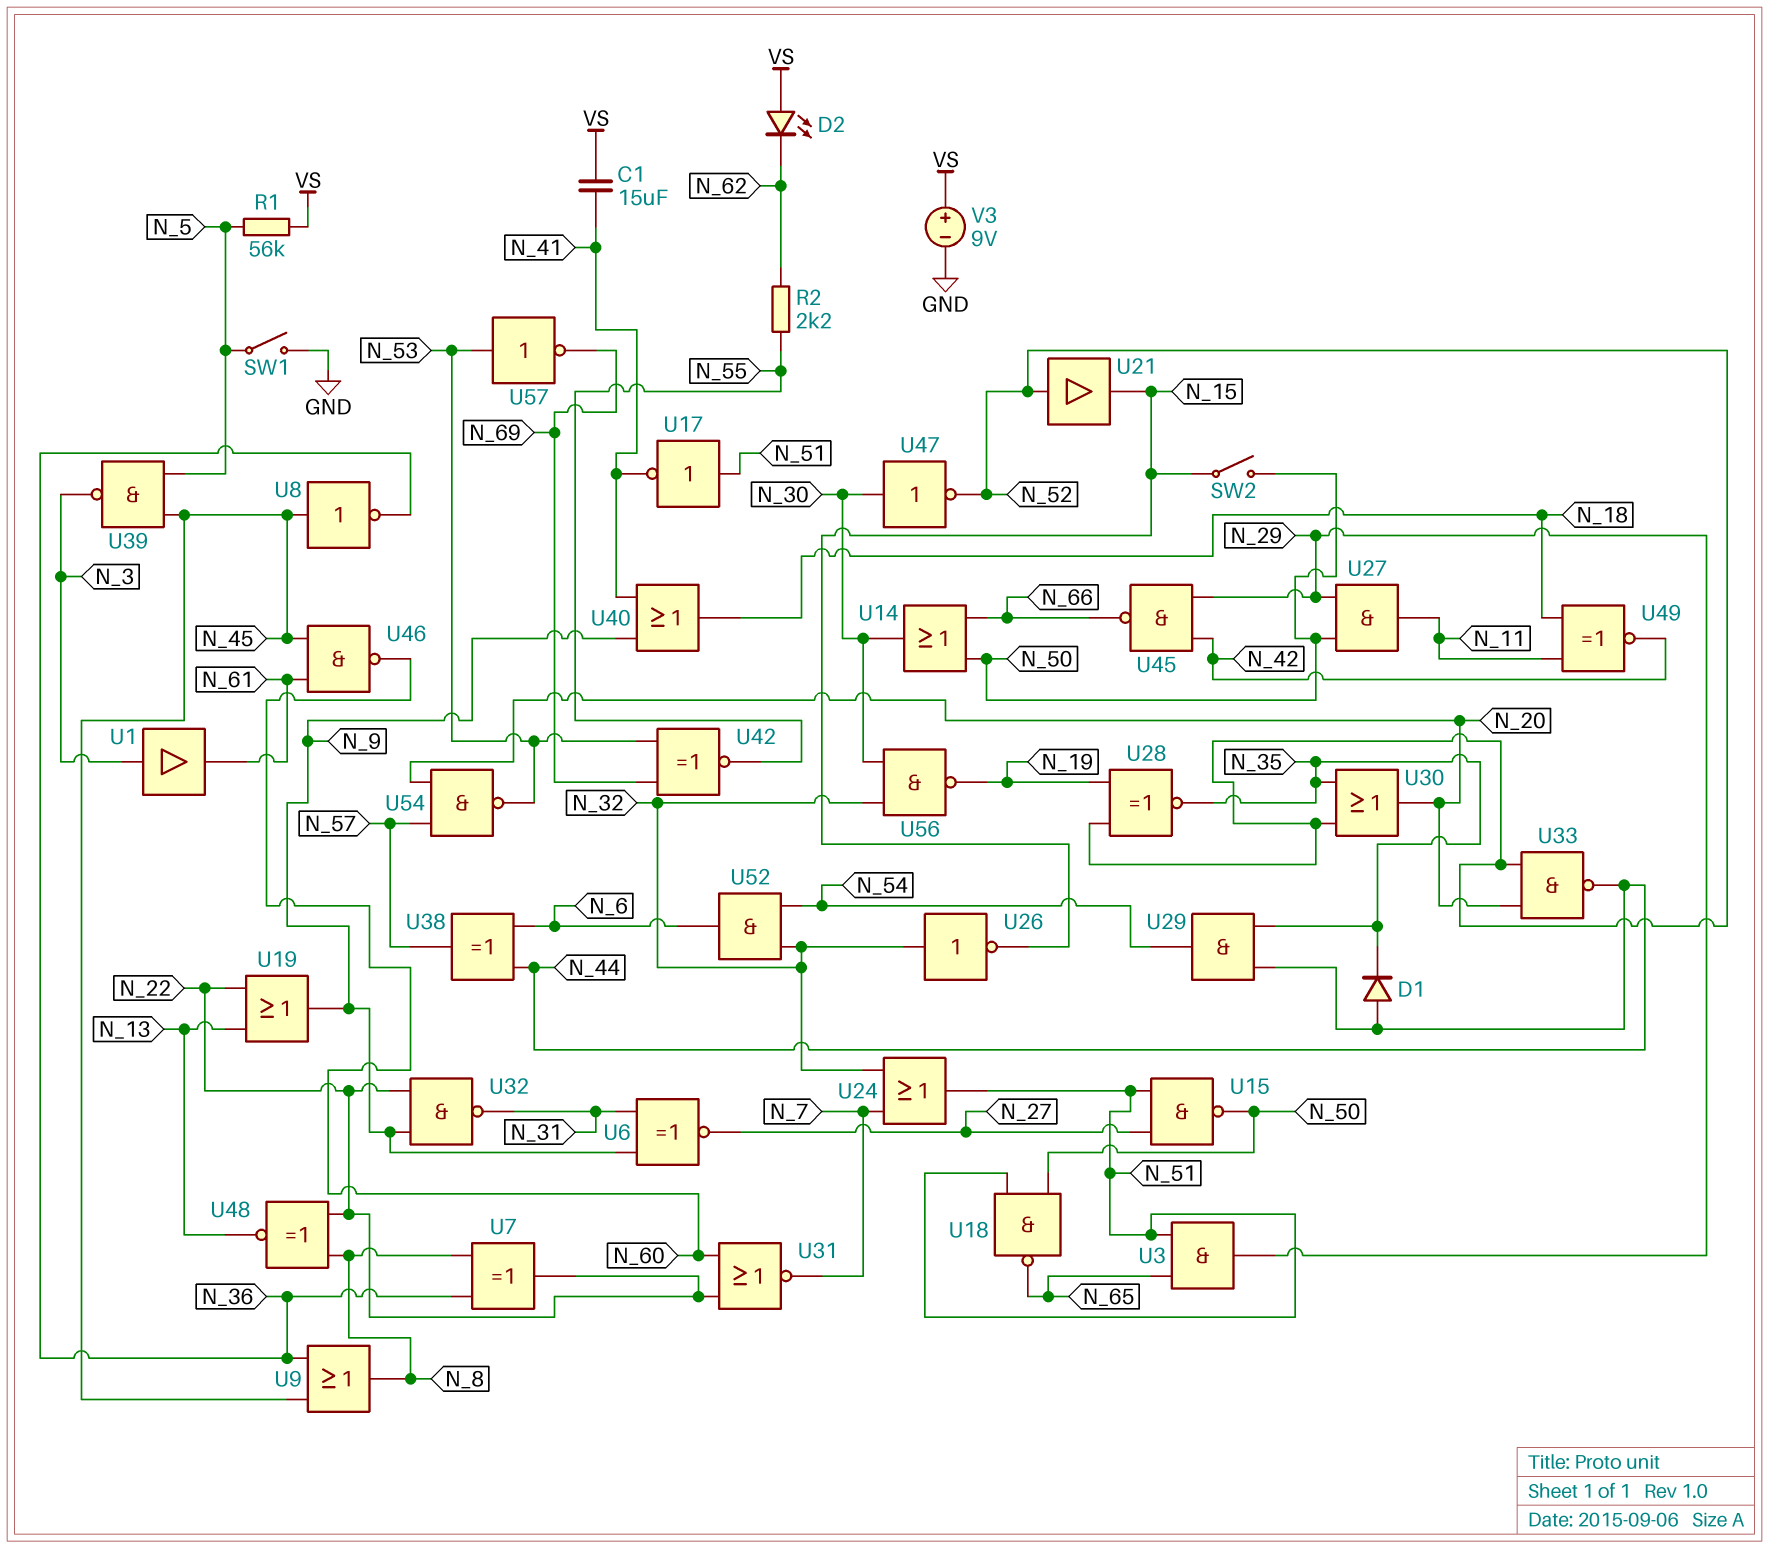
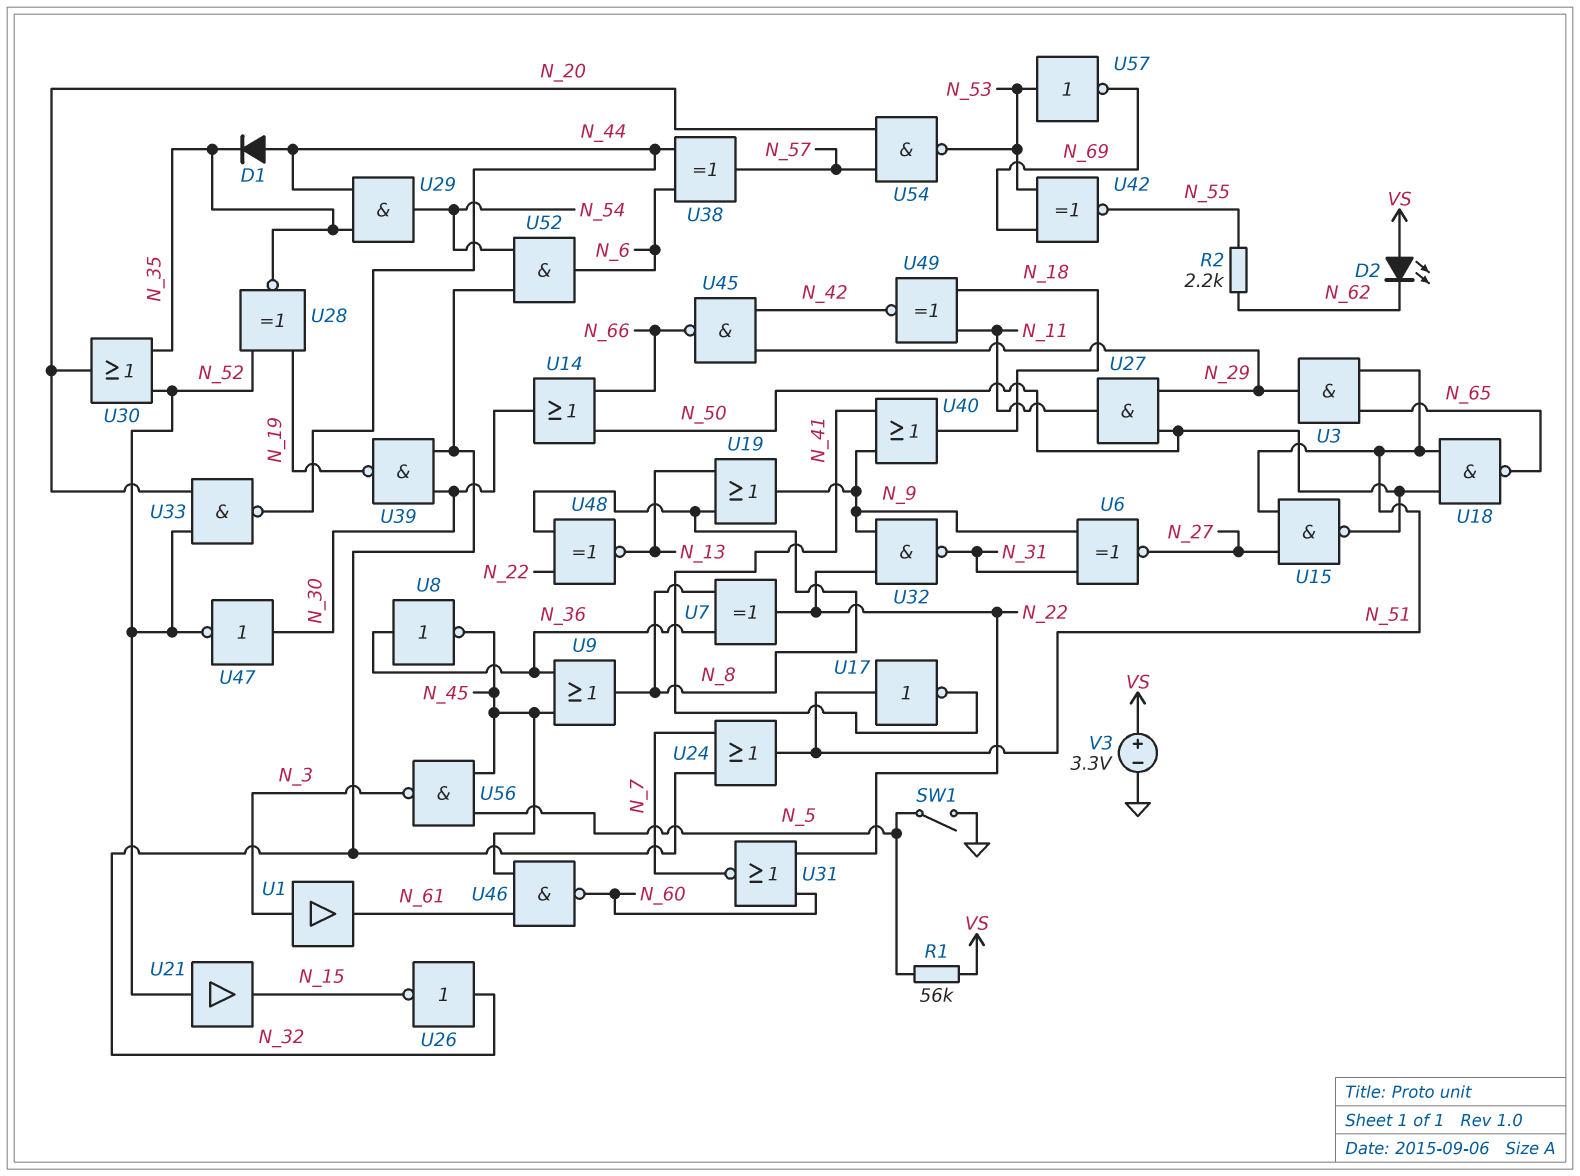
C1: 15uF (N_41, VS) -> none
SW2: switch (N_15, N_50) -> none
U8: NOT (in N_45, out N_36) -> NOT (in N_36, out N_45)
U19: OR (in N_13, in N_22, out N_9) -> OR (in N_8, in N_13, out N_9)
U39: NAND (in N_5, in N_45, out N_3) -> NAND (in N_30, in N_32, out N_19)
U56: NAND (in N_30, in N_32, out N_19) -> NAND (in N_5, in N_45, out N_3)
V3: 9V (plus VS, minus GND) -> 3.3V (plus VS, minus GND)

